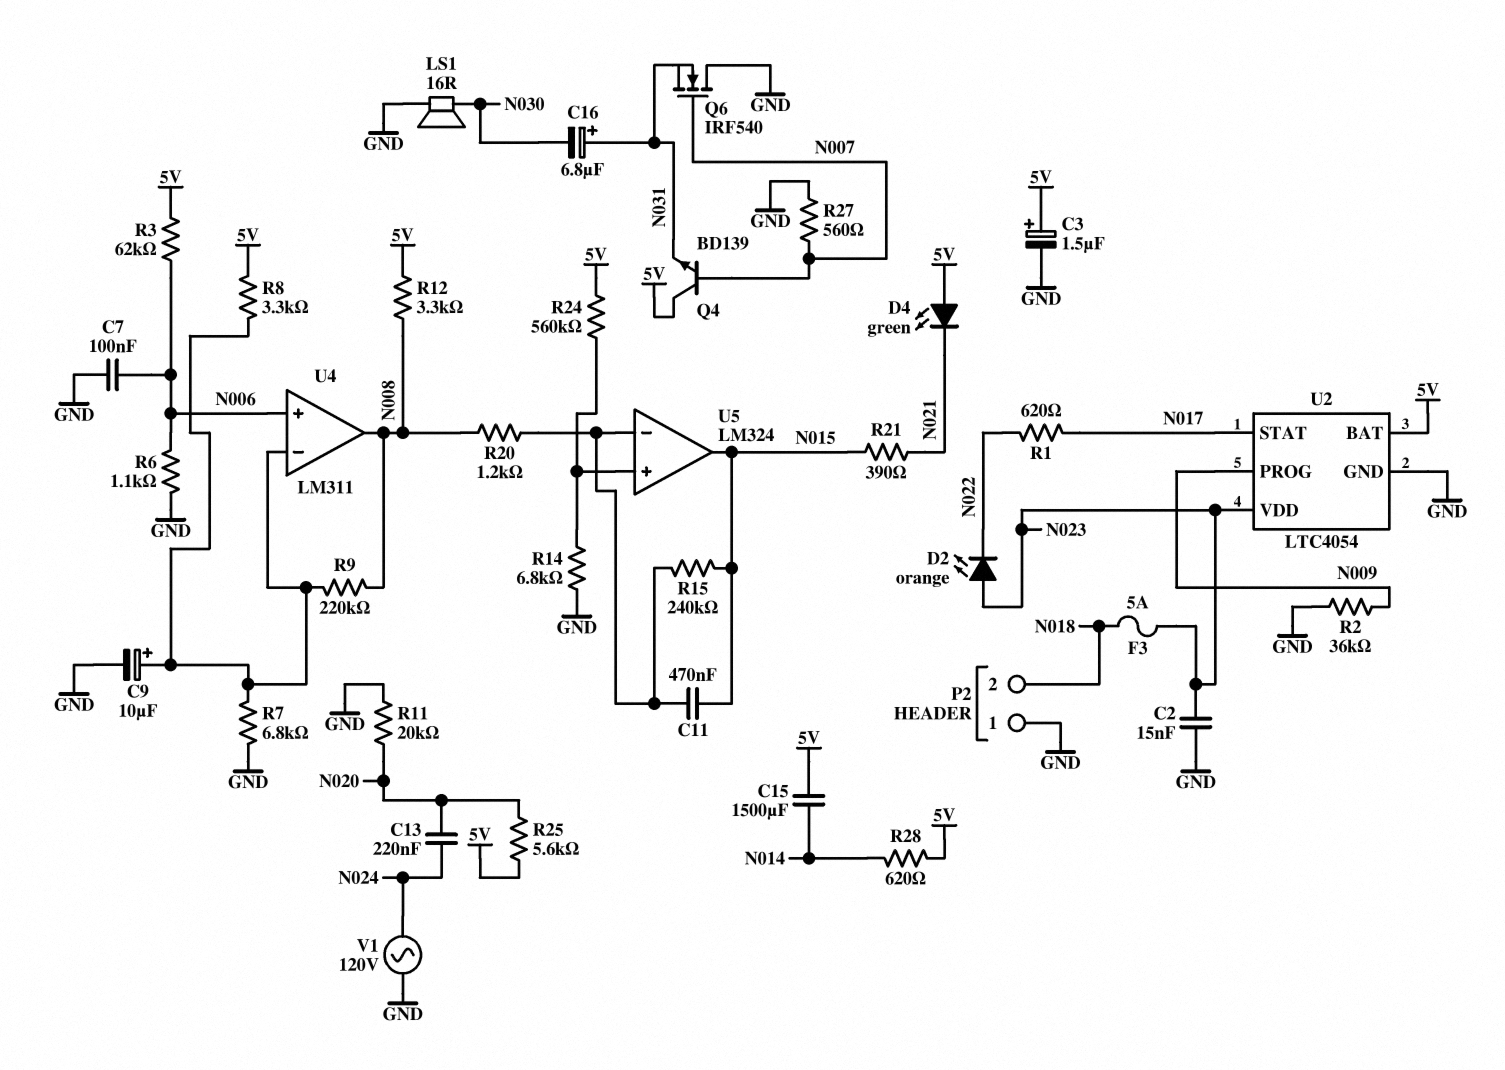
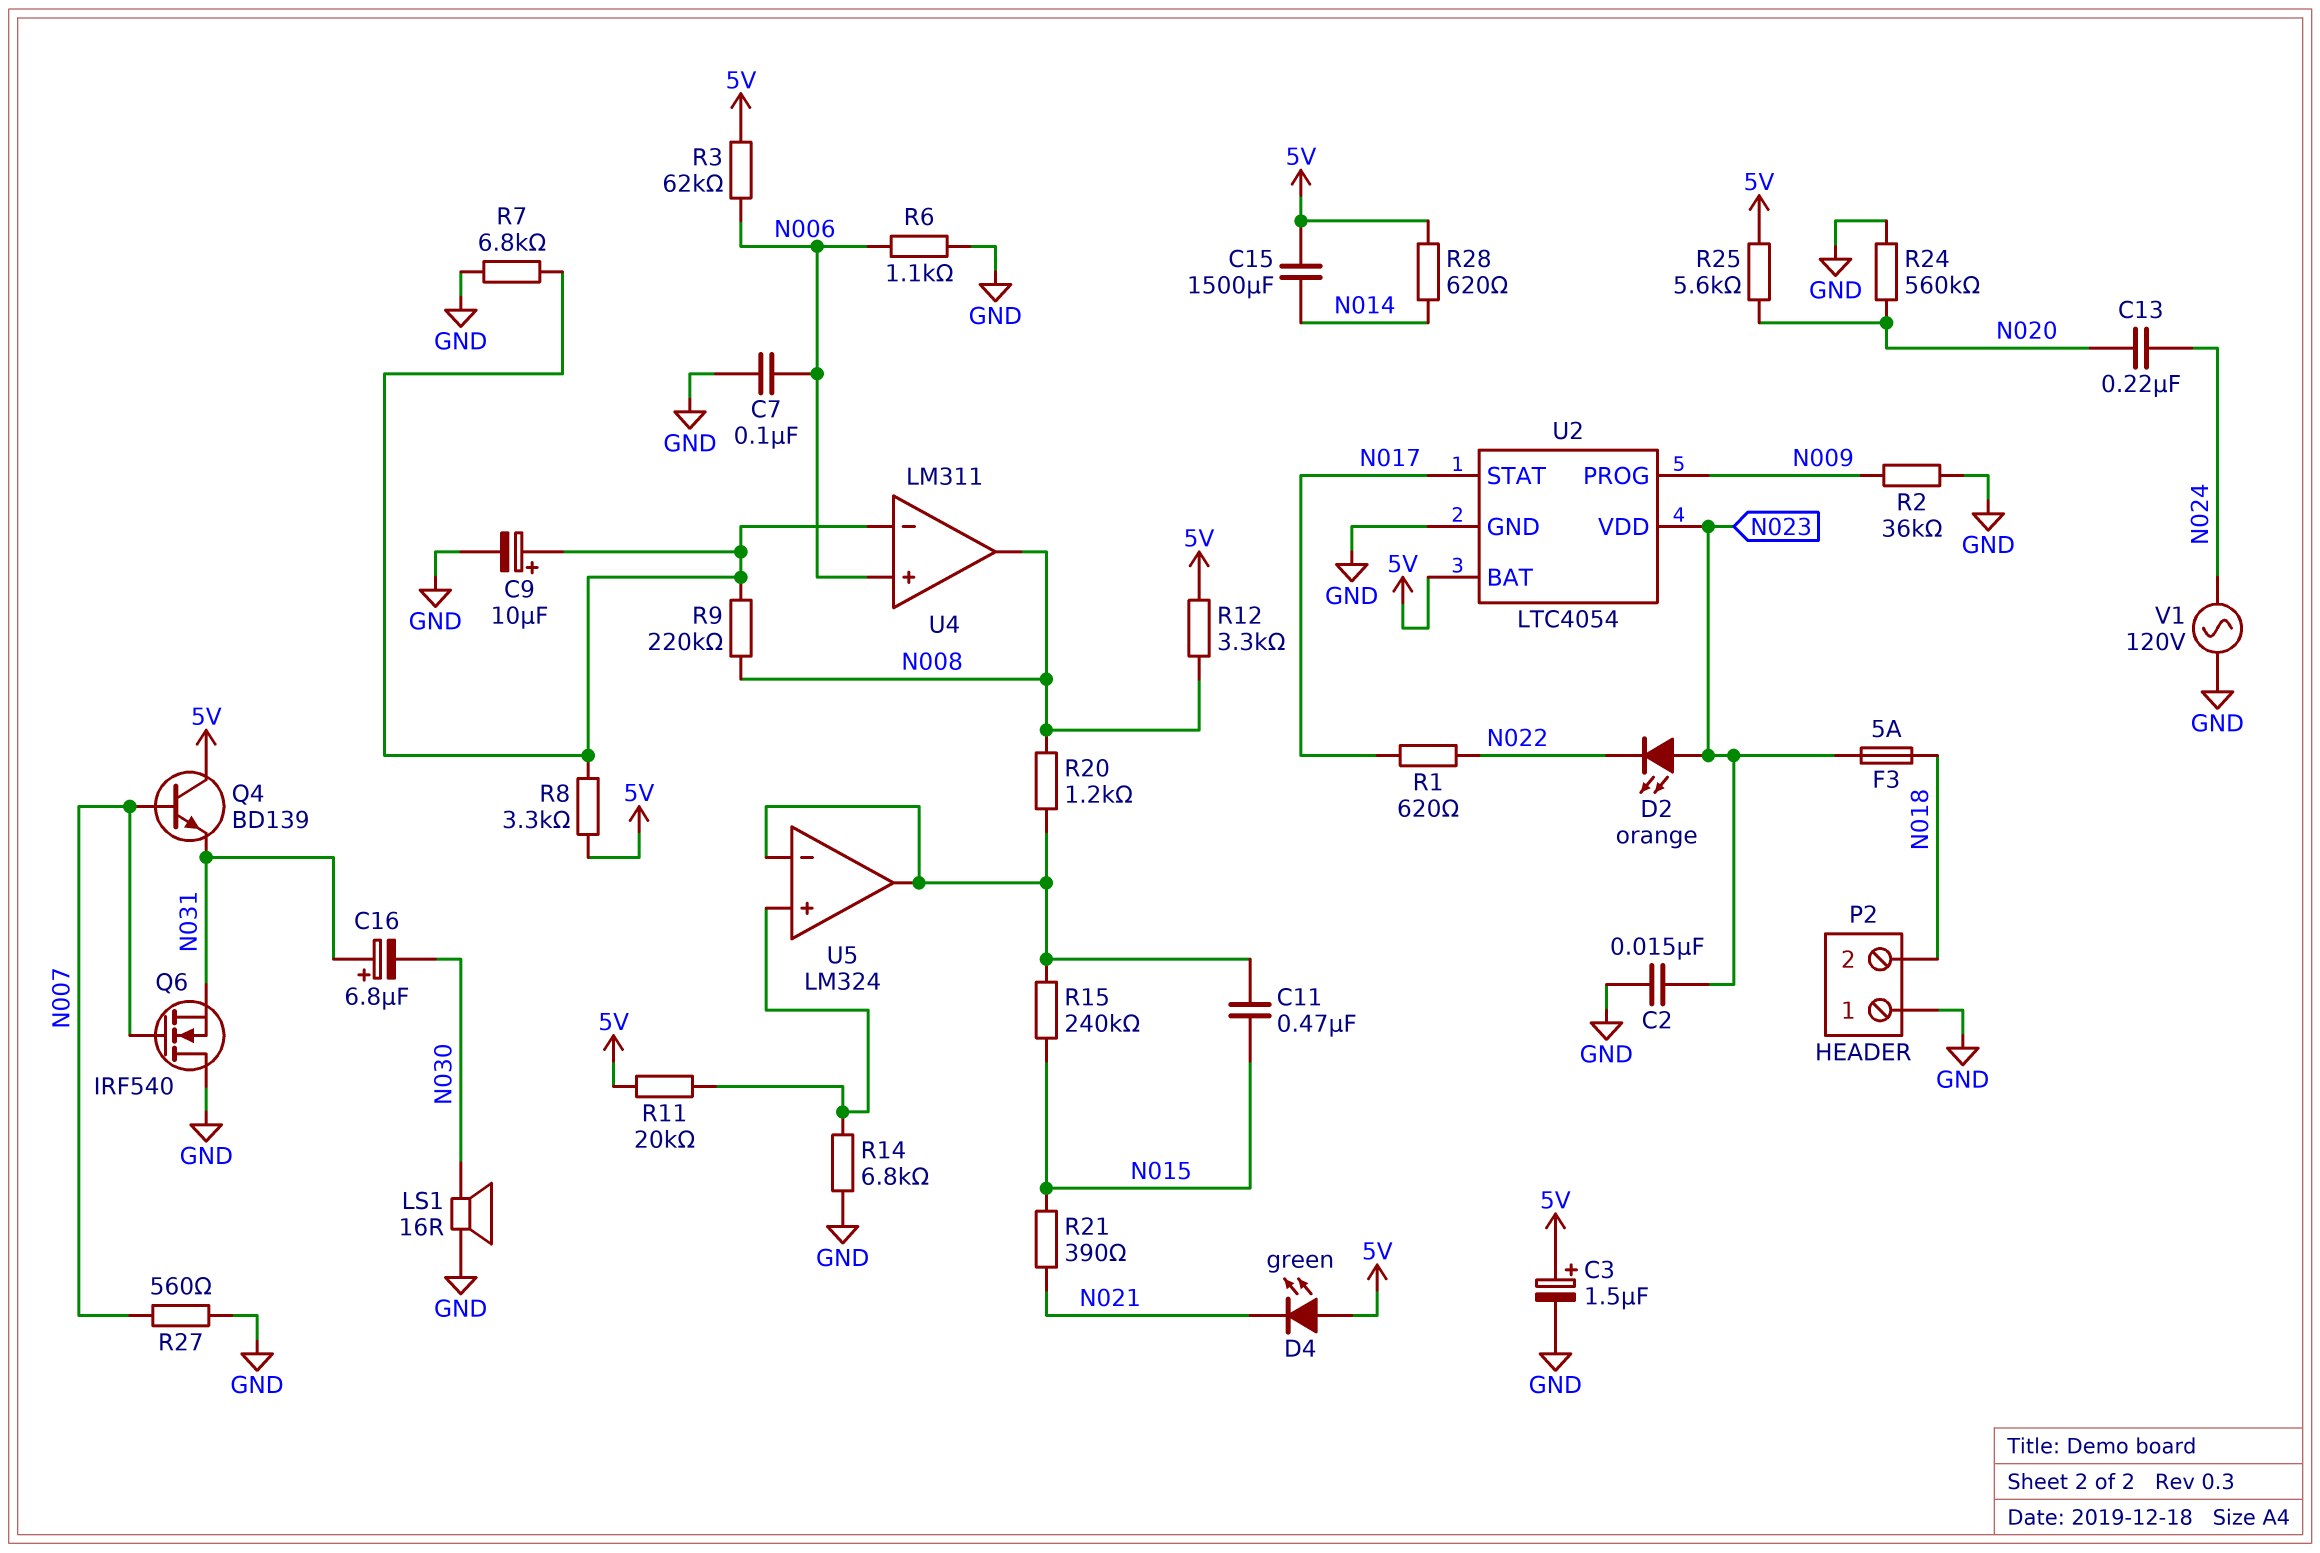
R11: 20k (GND, N020) -> 20k (5V, U5/in+)
R24: 560k (5V, U5/in+) -> 560k (GND, N020)
U5 pin out: N015 -> U5/in-

